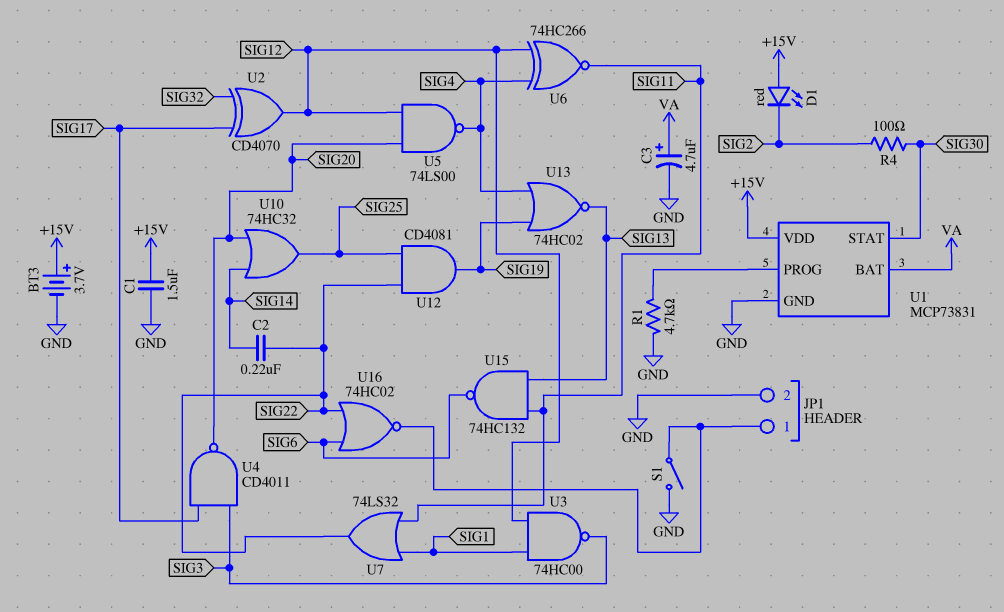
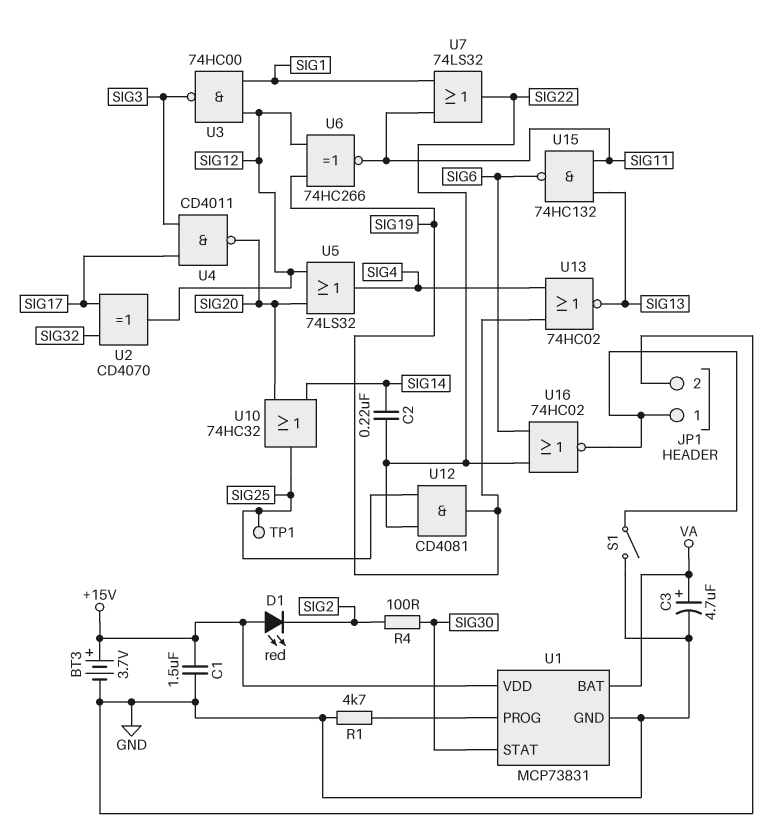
TP1: none -> test point (SIG25)
U5: NAND 74LS00 (in SIG12, in SIG20, out SIG4) -> OR 74LS32 (in SIG12, in SIG20, out SIG4)
U6: XNOR 74HC266 (in SIG4, in SIG12, out SIG11) -> XNOR 74HC266 (in SIG12, in SIG19, out SIG11)

